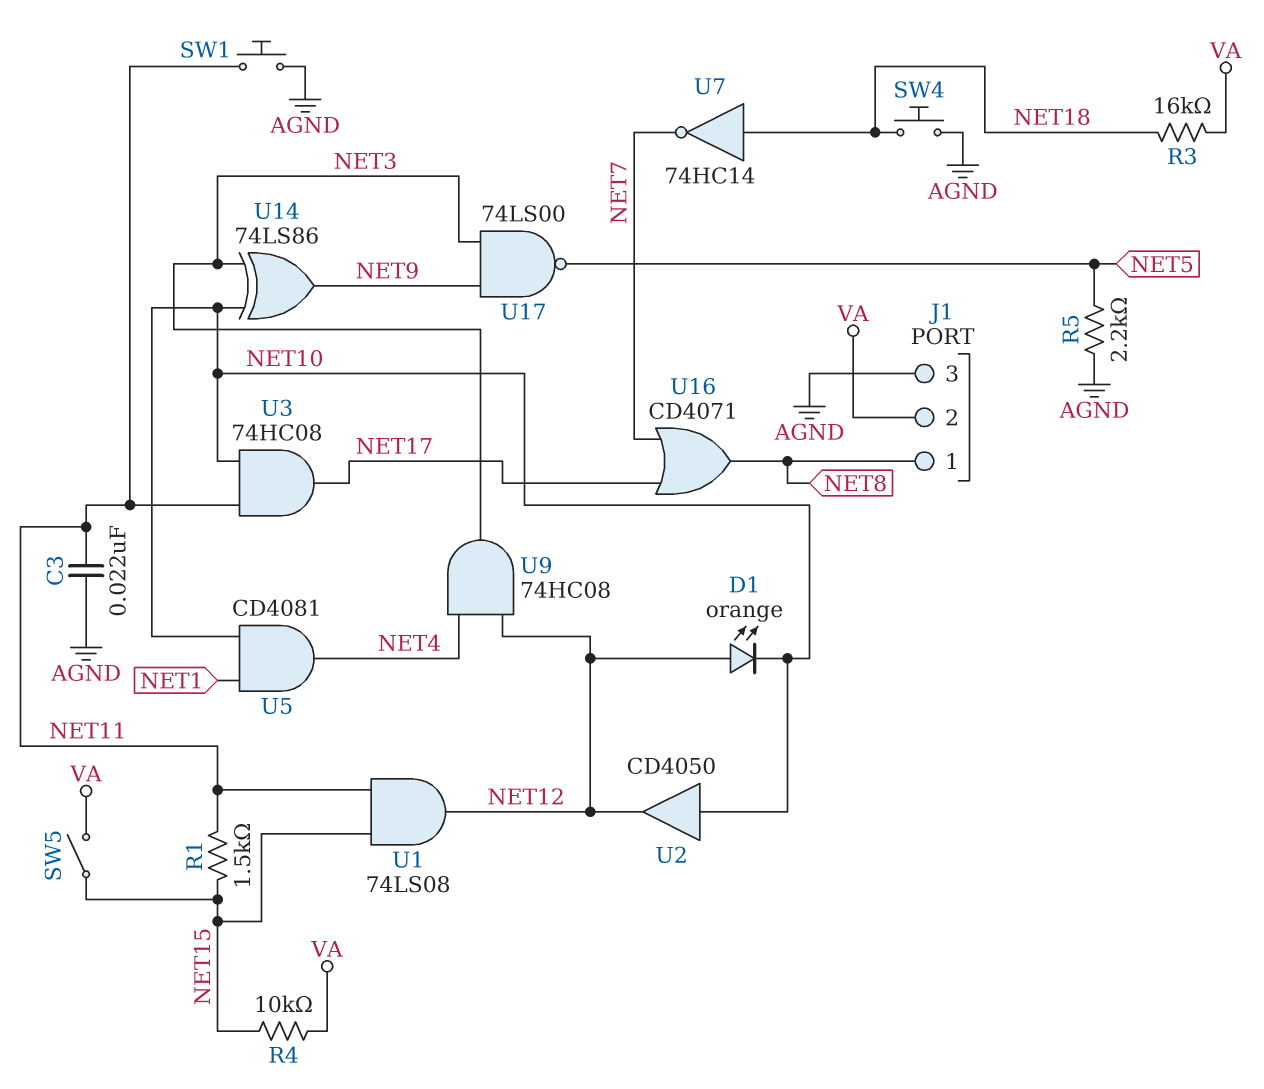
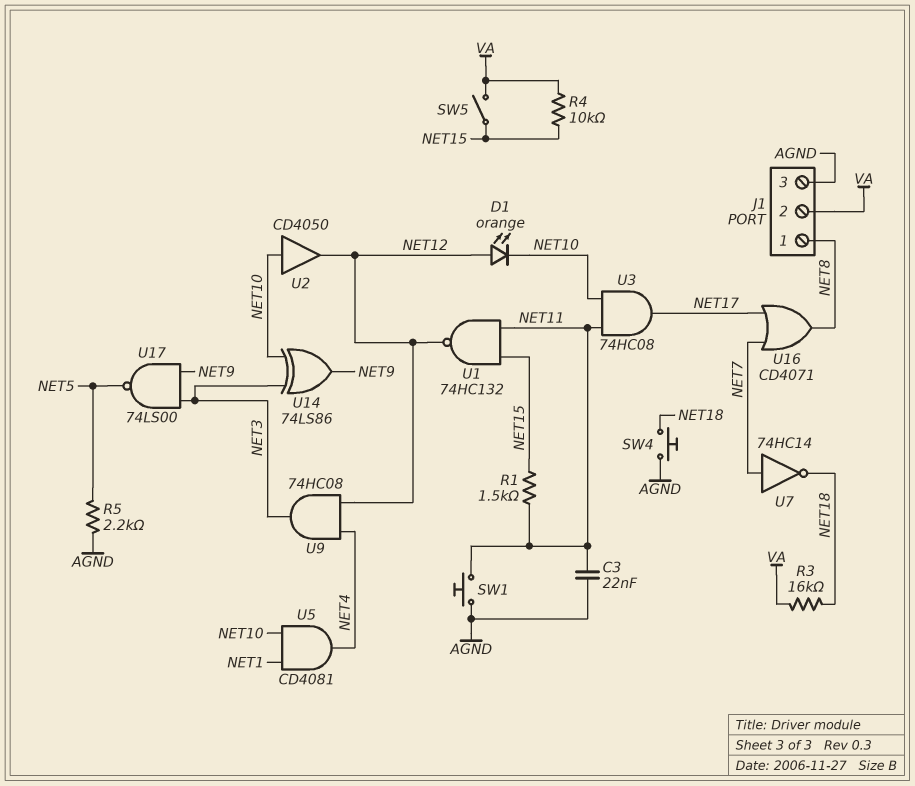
U1: AND 74LS08 (in NET11, in NET15, out NET12) -> NAND 74HC132 (in NET11, in NET15, out NET12)
U7: NOT 74HC14 (in NET18, out NET7) -> NOT 74HC14 (in NET7, out NET18)

